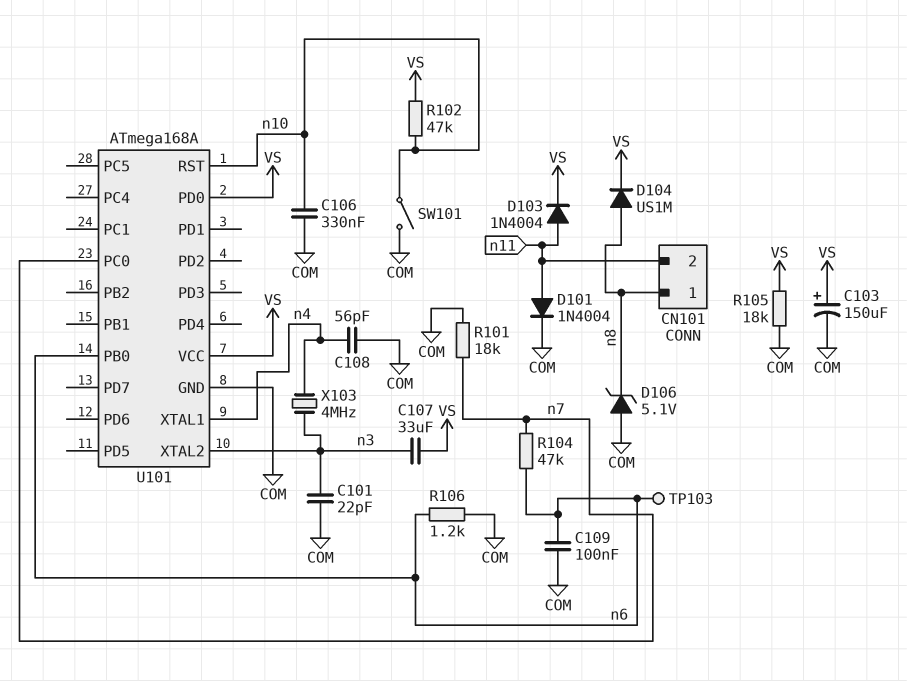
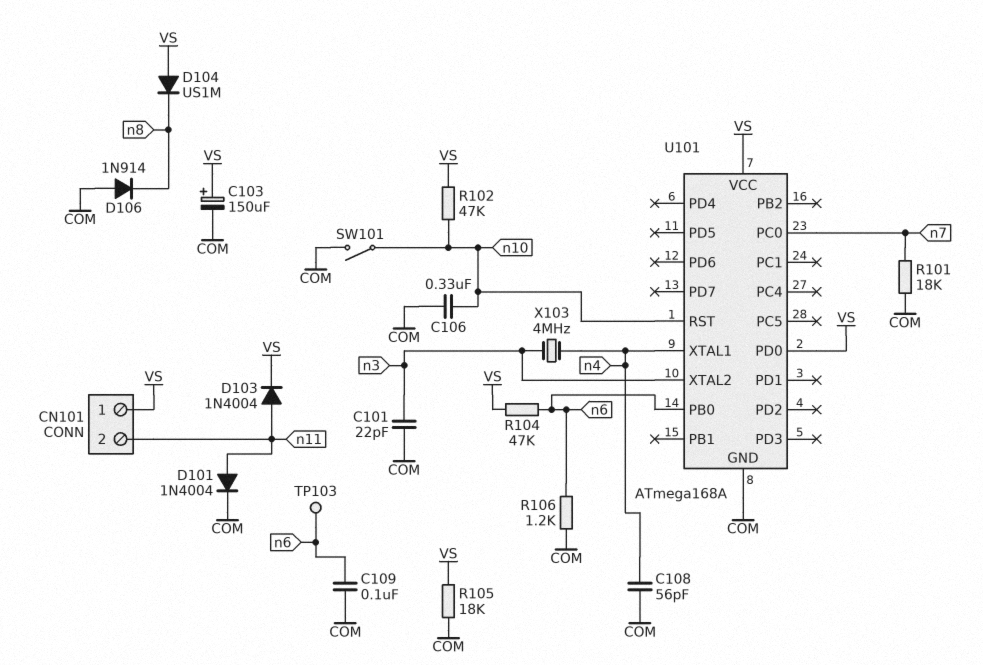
C107: 33uF (VS, n3) -> none
CN101 pin 1: n8 -> VS
D104: diode US1M (A n8, K VS) -> diode US1M (A VS, K n8)
D106: zener 5.1V (A COM, K n8) -> diode 1N914 (A COM, K n8)
R104: 47k (n6, n7) -> 47k (VS, n6)

